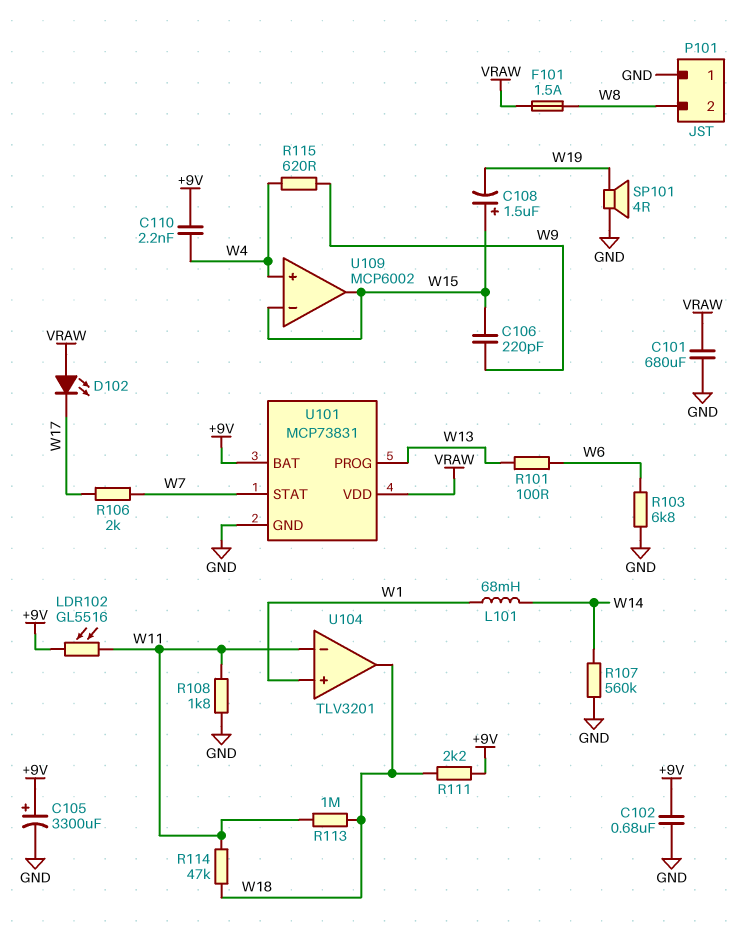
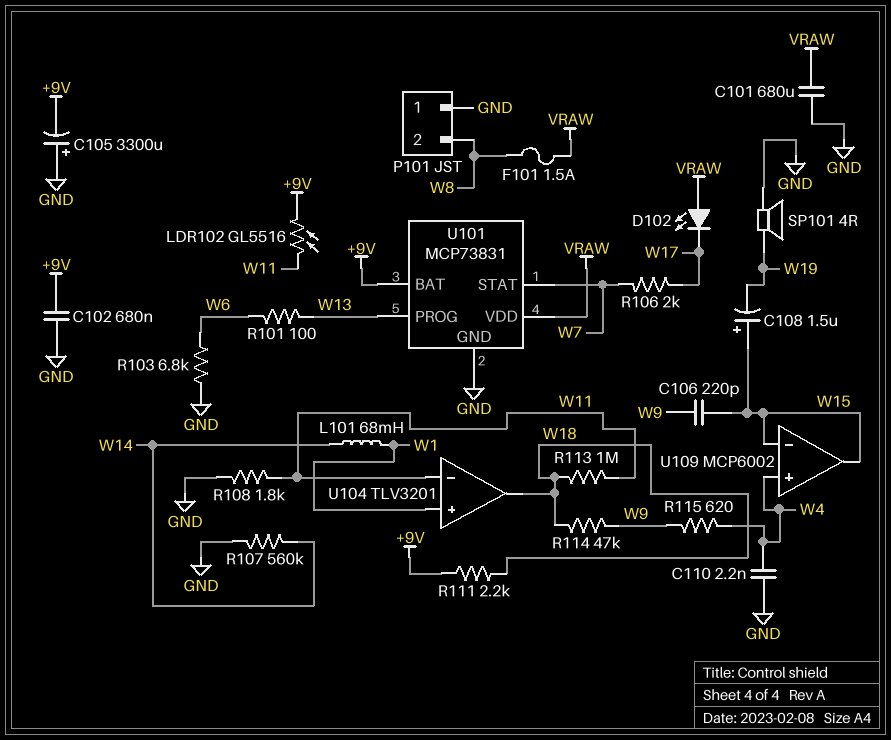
C105: 3300uF (plus +9V, minus GND) -> 3300uF (plus GND, minus +9V)
C110: 2.2nF (+9V, W4) -> 2.2nF (GND, W4)
R114: 47k (W11, W18) -> 47k (W9, W18)

